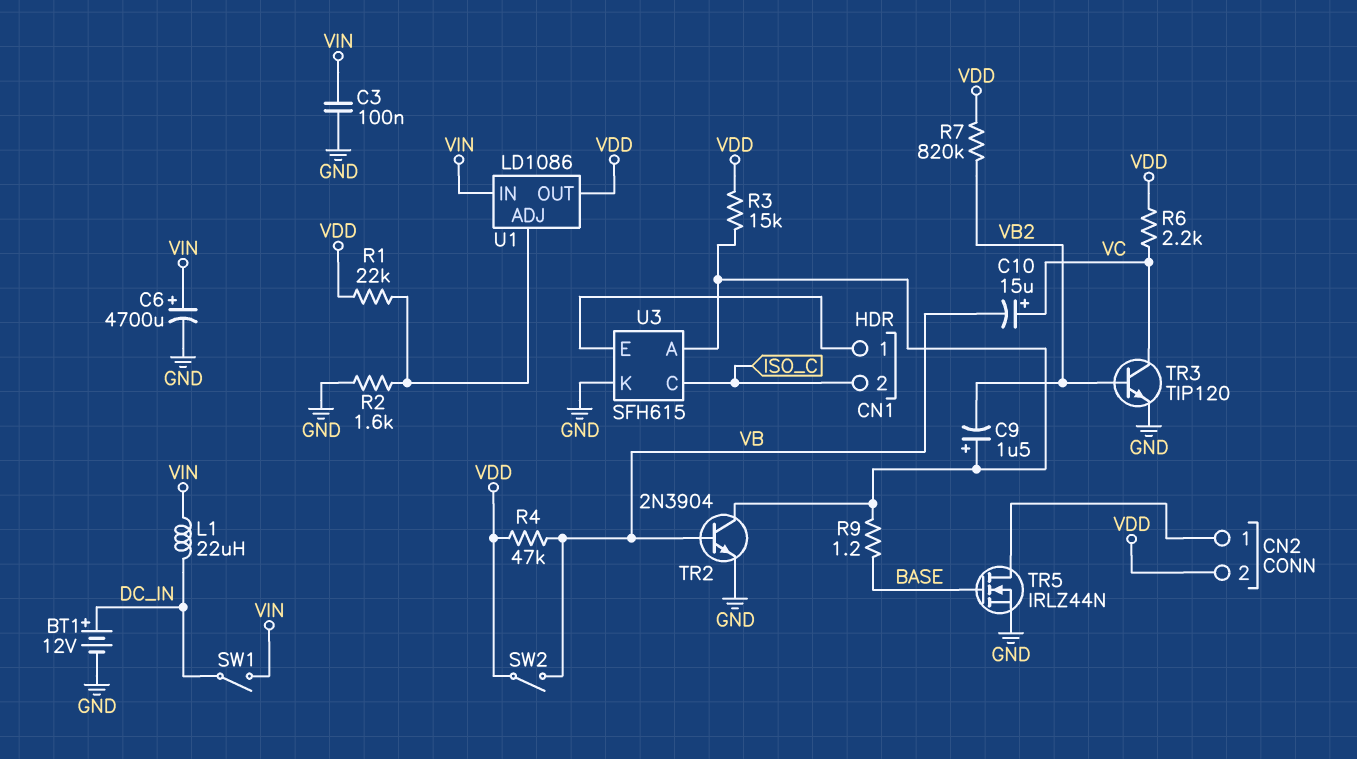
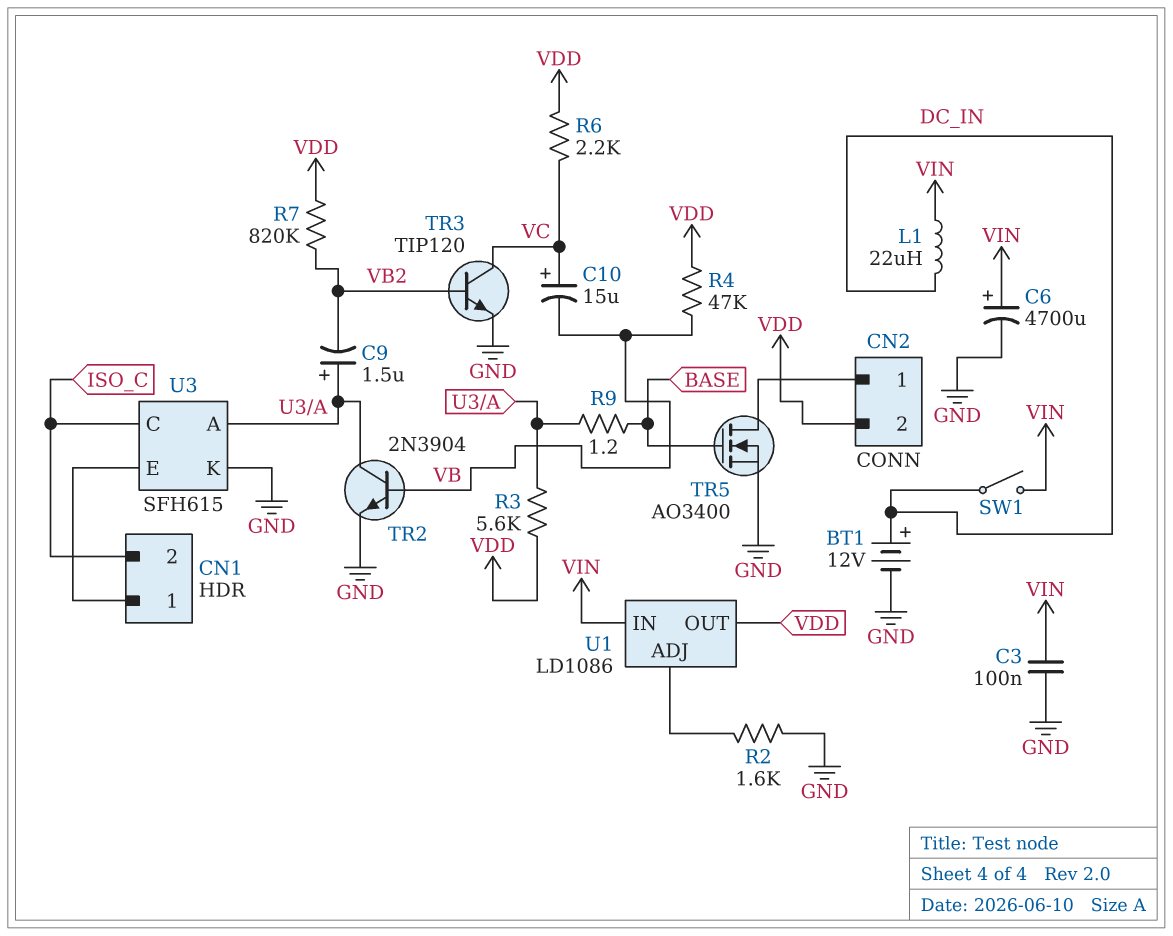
R1: 22k (U1/ADJ, VDD) -> none
R3: 15k (U3/A, VDD) -> 5.6k (U3/A, VDD)
SW2: switch (VB, VDD) -> none
TR5: NMOS IRLZ44N (G BASE, D CN2/1, S GND) -> NMOS AO3400 (G BASE, D CN2/1, S GND)

